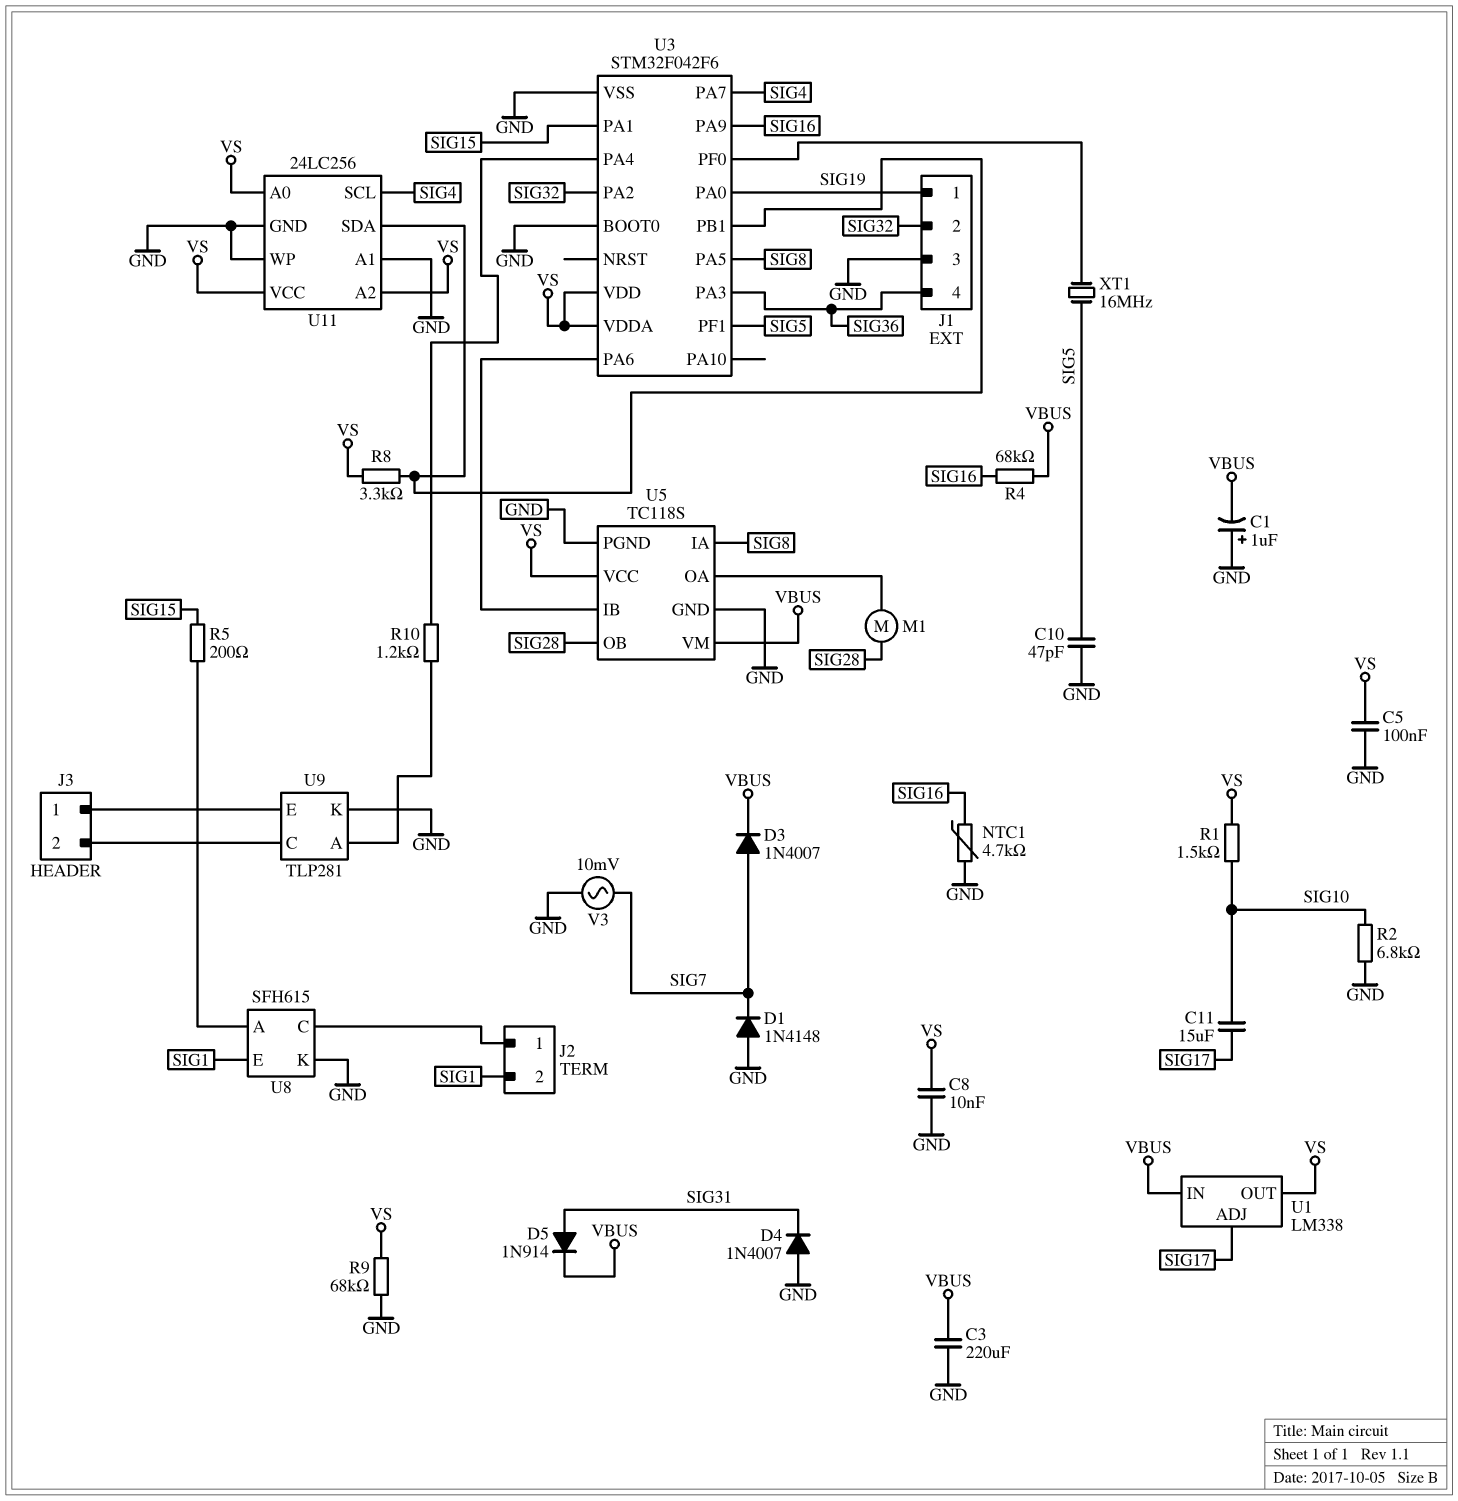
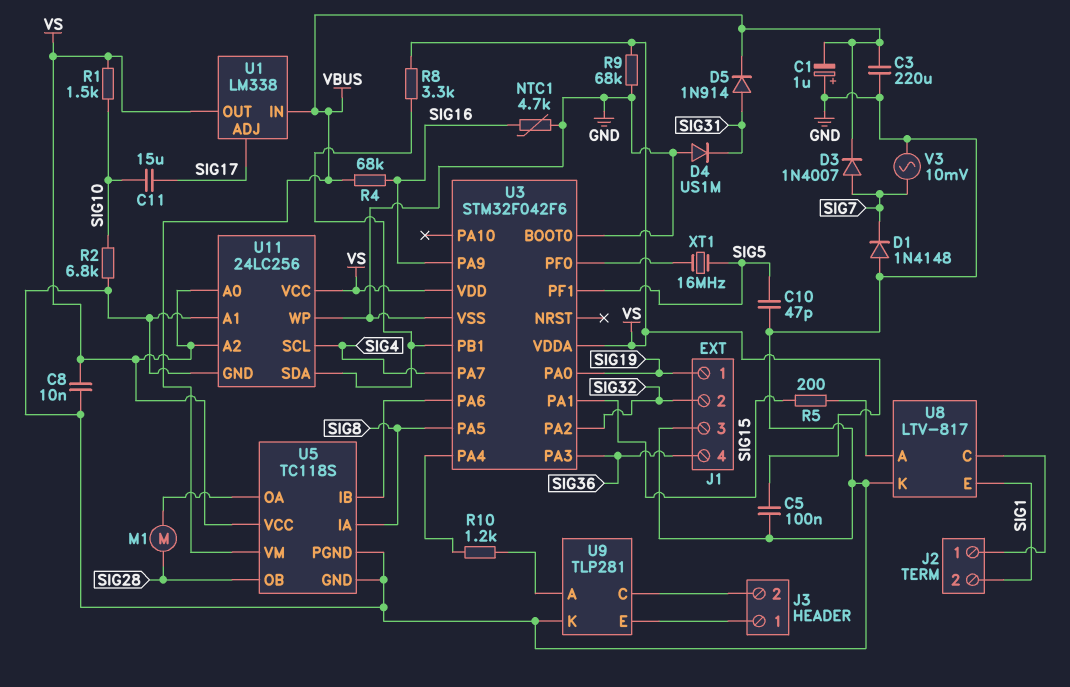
D4: diode 1N4007 (A GND, K SIG31) -> diode US1M (A GND, K SIG31)
U8: SFH615 -> LTV-817

